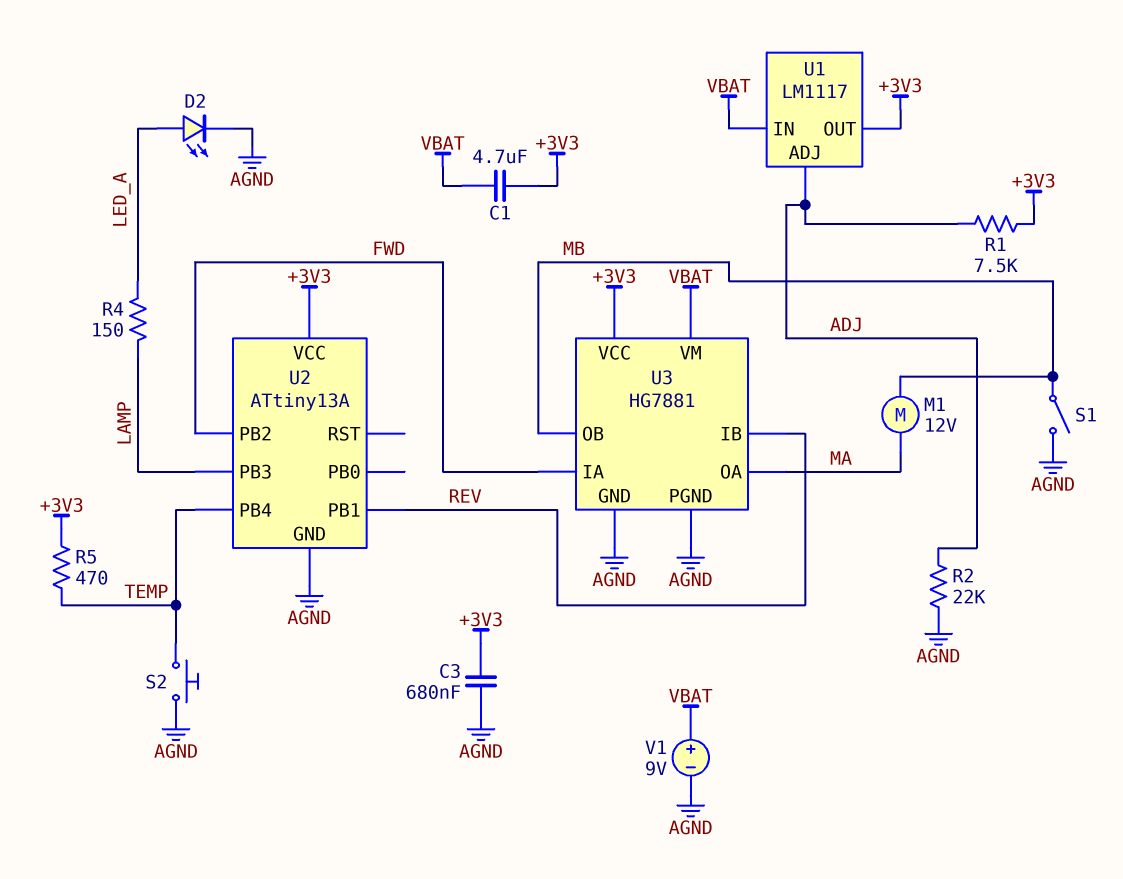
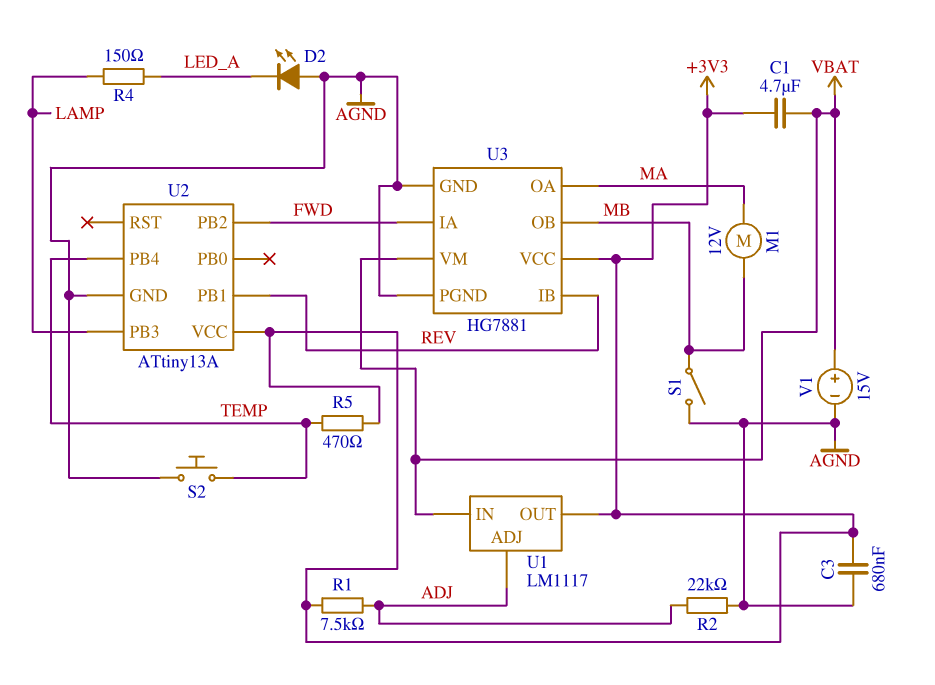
D2: LED (A LED_A, K AGND) -> LED (A AGND, K LED_A)
V1: 9V (plus VBAT, minus AGND) -> 15V (plus VBAT, minus AGND)

